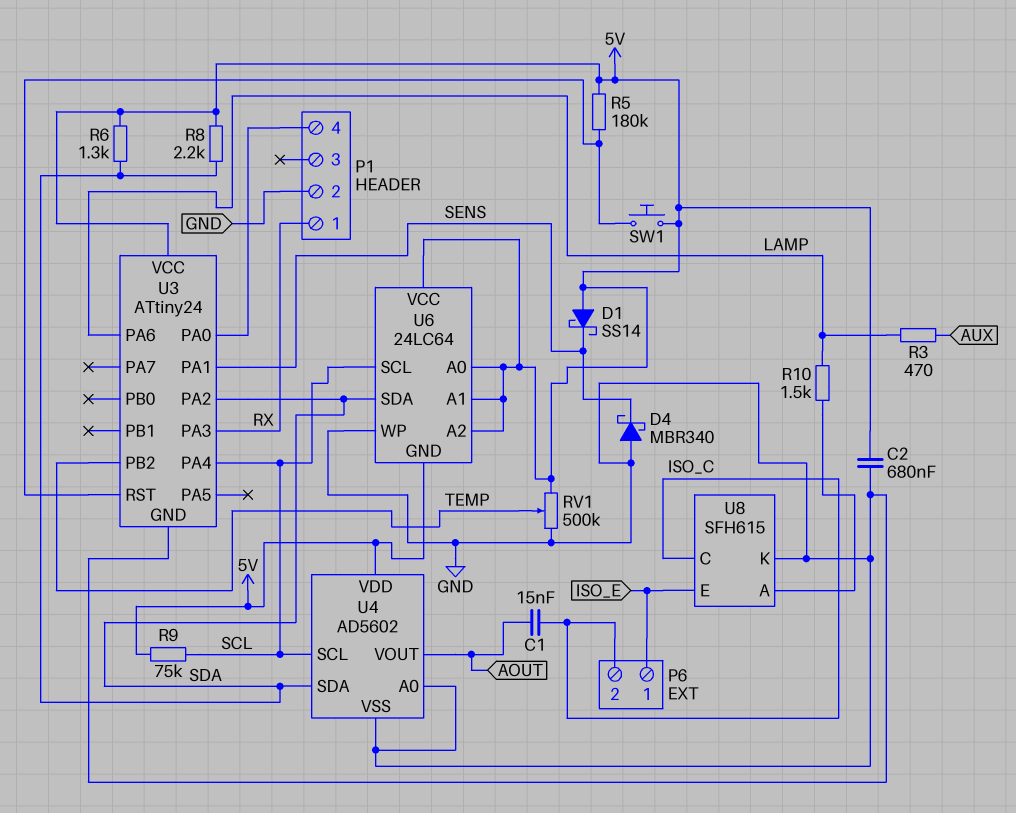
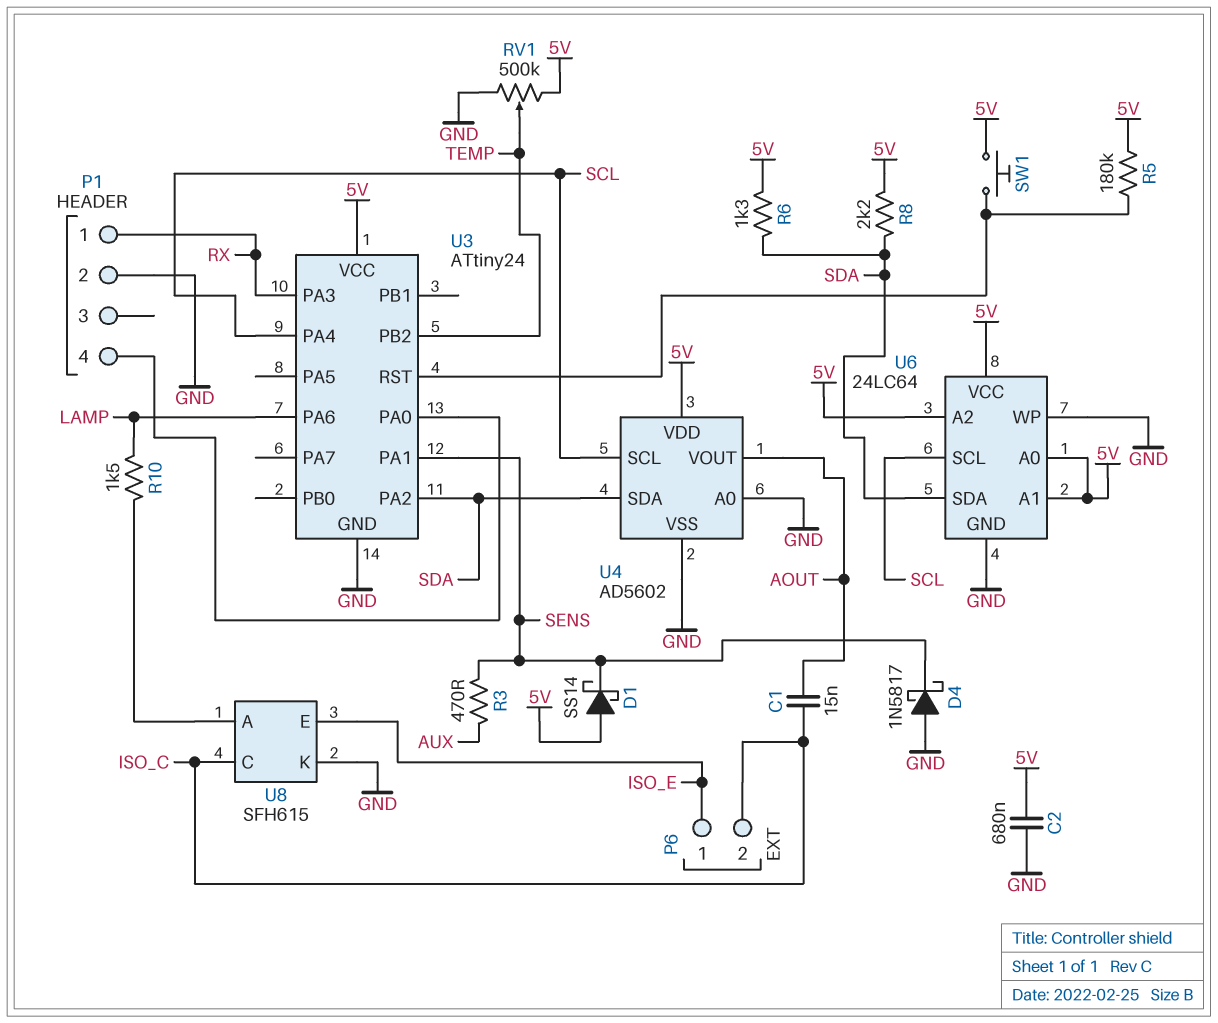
D4: schottky MBR340 (A GND, K SENS) -> schottky 1N5817 (A GND, K SENS)
R3: 470 (AUX, LAMP) -> 470 (AUX, SENS)
R9: 75k (5V, SCL) -> none
U6 pin GND: 5V -> GND

